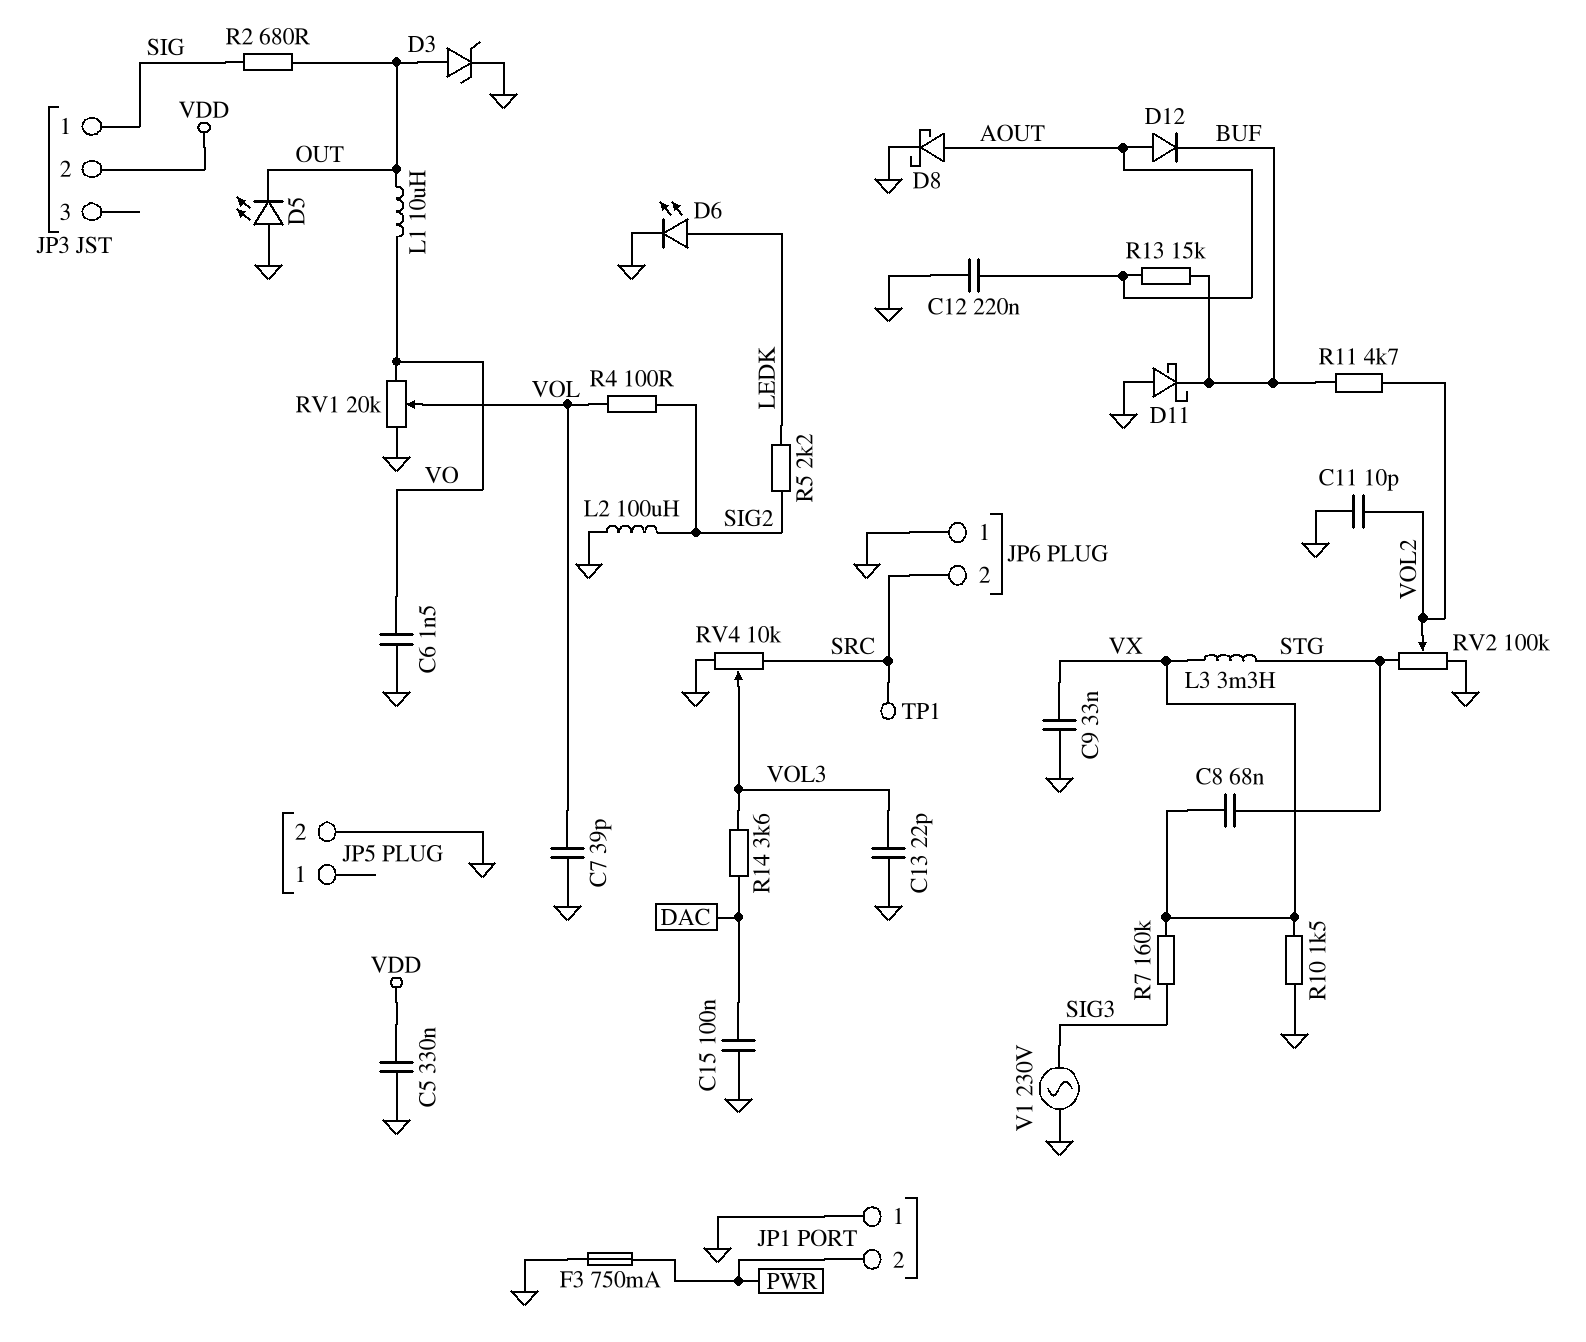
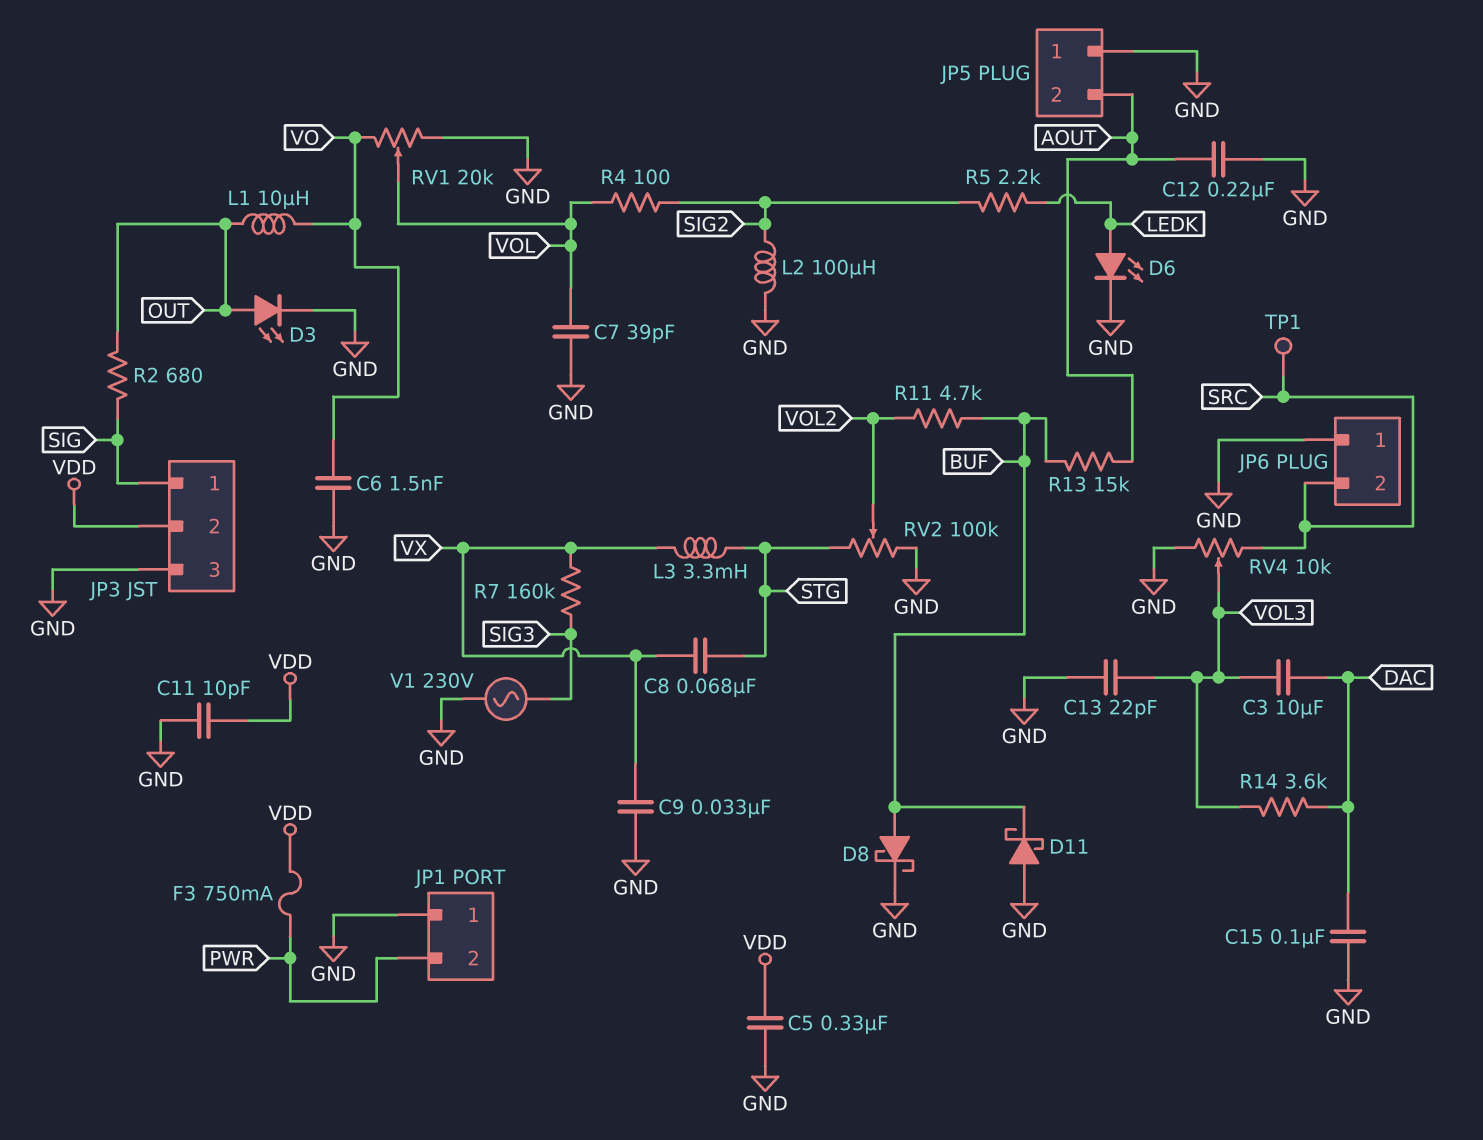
C3: none -> 10uF (DAC, VOL3)
C11: 10pF (GND, VOL2) -> 10pF (GND, VDD)
D3: zener (A OUT, K GND) -> LED (A OUT, K GND)
D5: LED (A GND, K OUT) -> none
D8: schottky (A AOUT, K GND) -> schottky (A BUF, K GND)
D12: diode (A AOUT, K BUF) -> none
F3: 750mA (GND, PWR) -> 750mA (PWR, VDD)
JP3 pin 3: none -> GND
JP5 pin 1: none -> GND
JP5 pin 2: GND -> AOUT
R10: 1.5k (GND, VX) -> none

